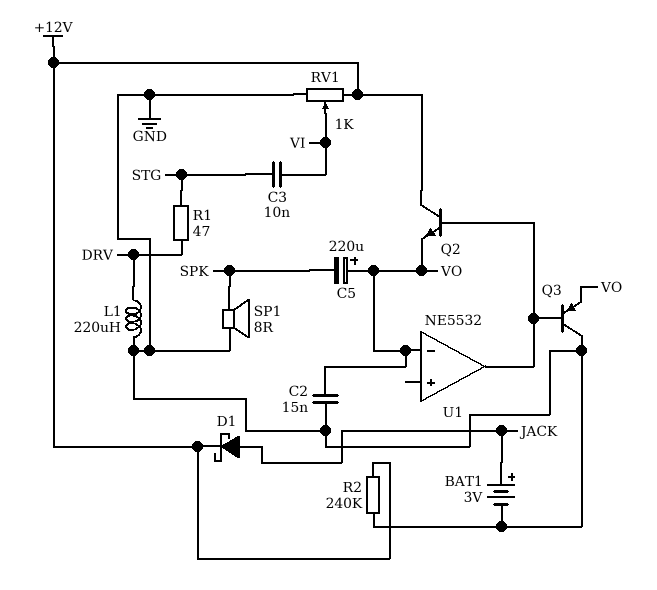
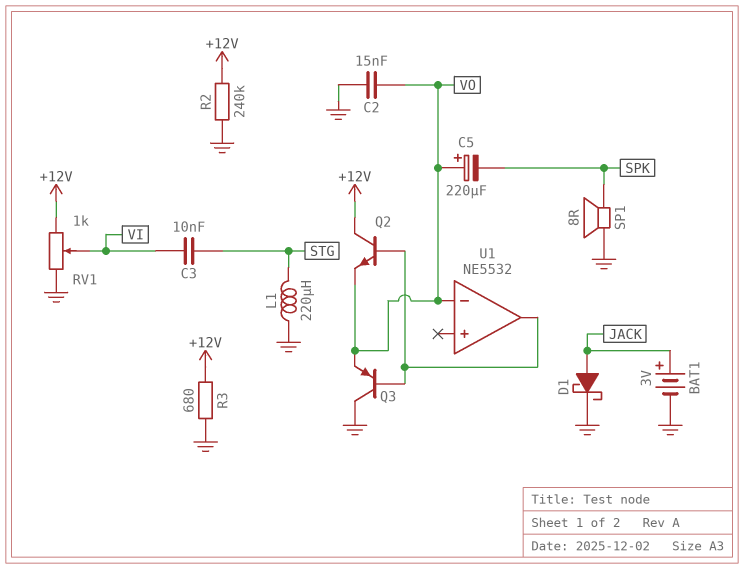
D1: schottky (A JACK, K +12V) -> schottky (A JACK, K GND)
L1: 220uH (DRV, GND) -> 220uH (GND, STG)
R1: 47 (DRV, STG) -> none
R3: none -> 680 (+12V, GND)

